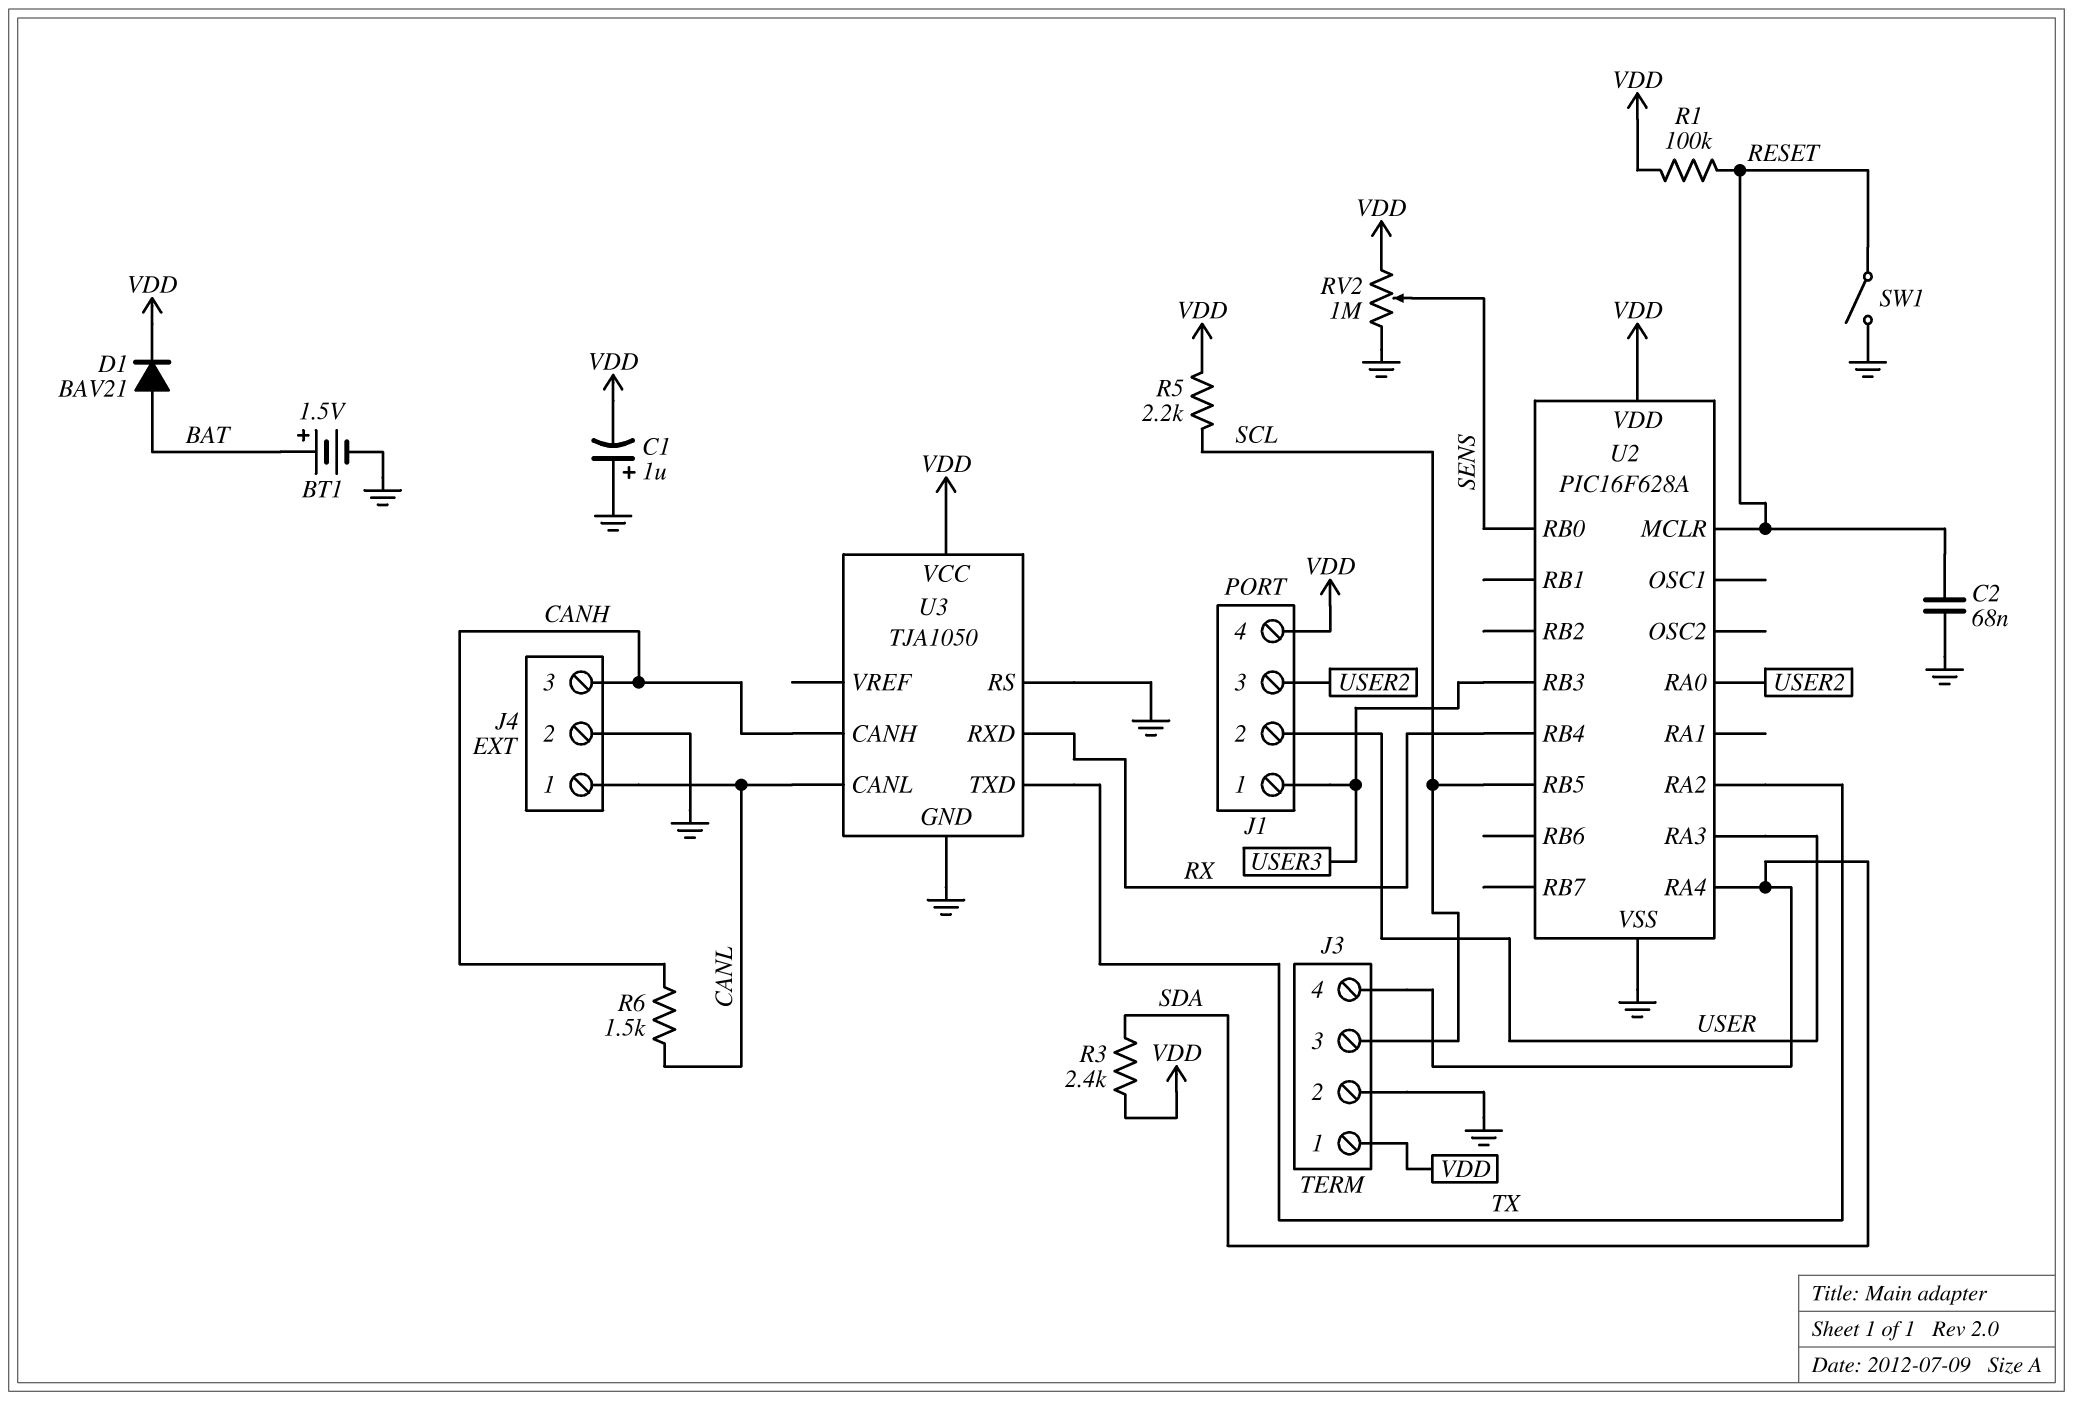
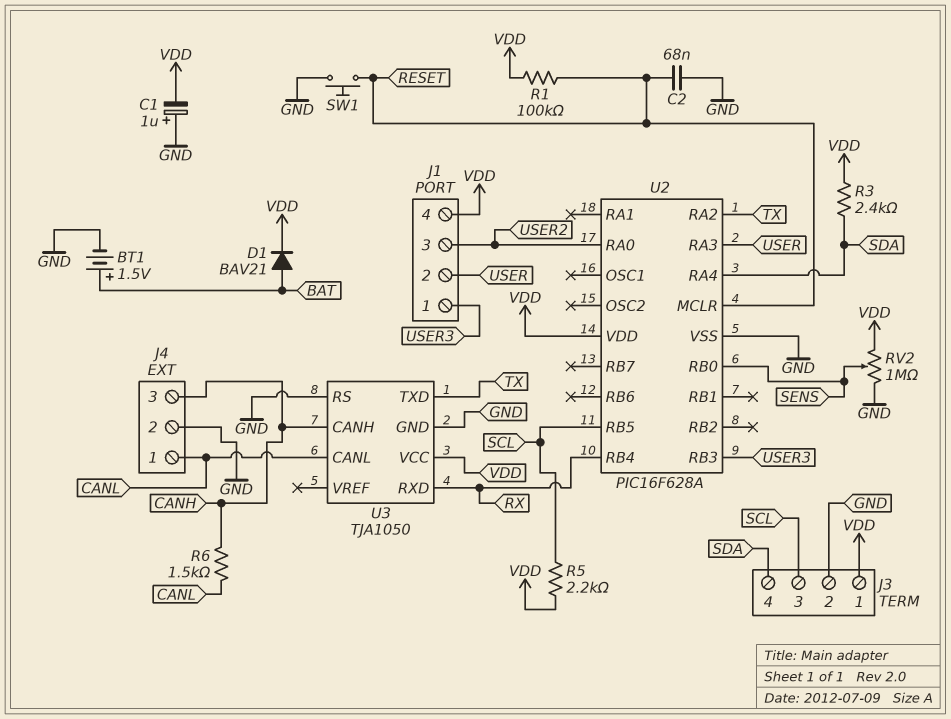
SW1: switch (GND, RESET) -> button (GND, RESET)

